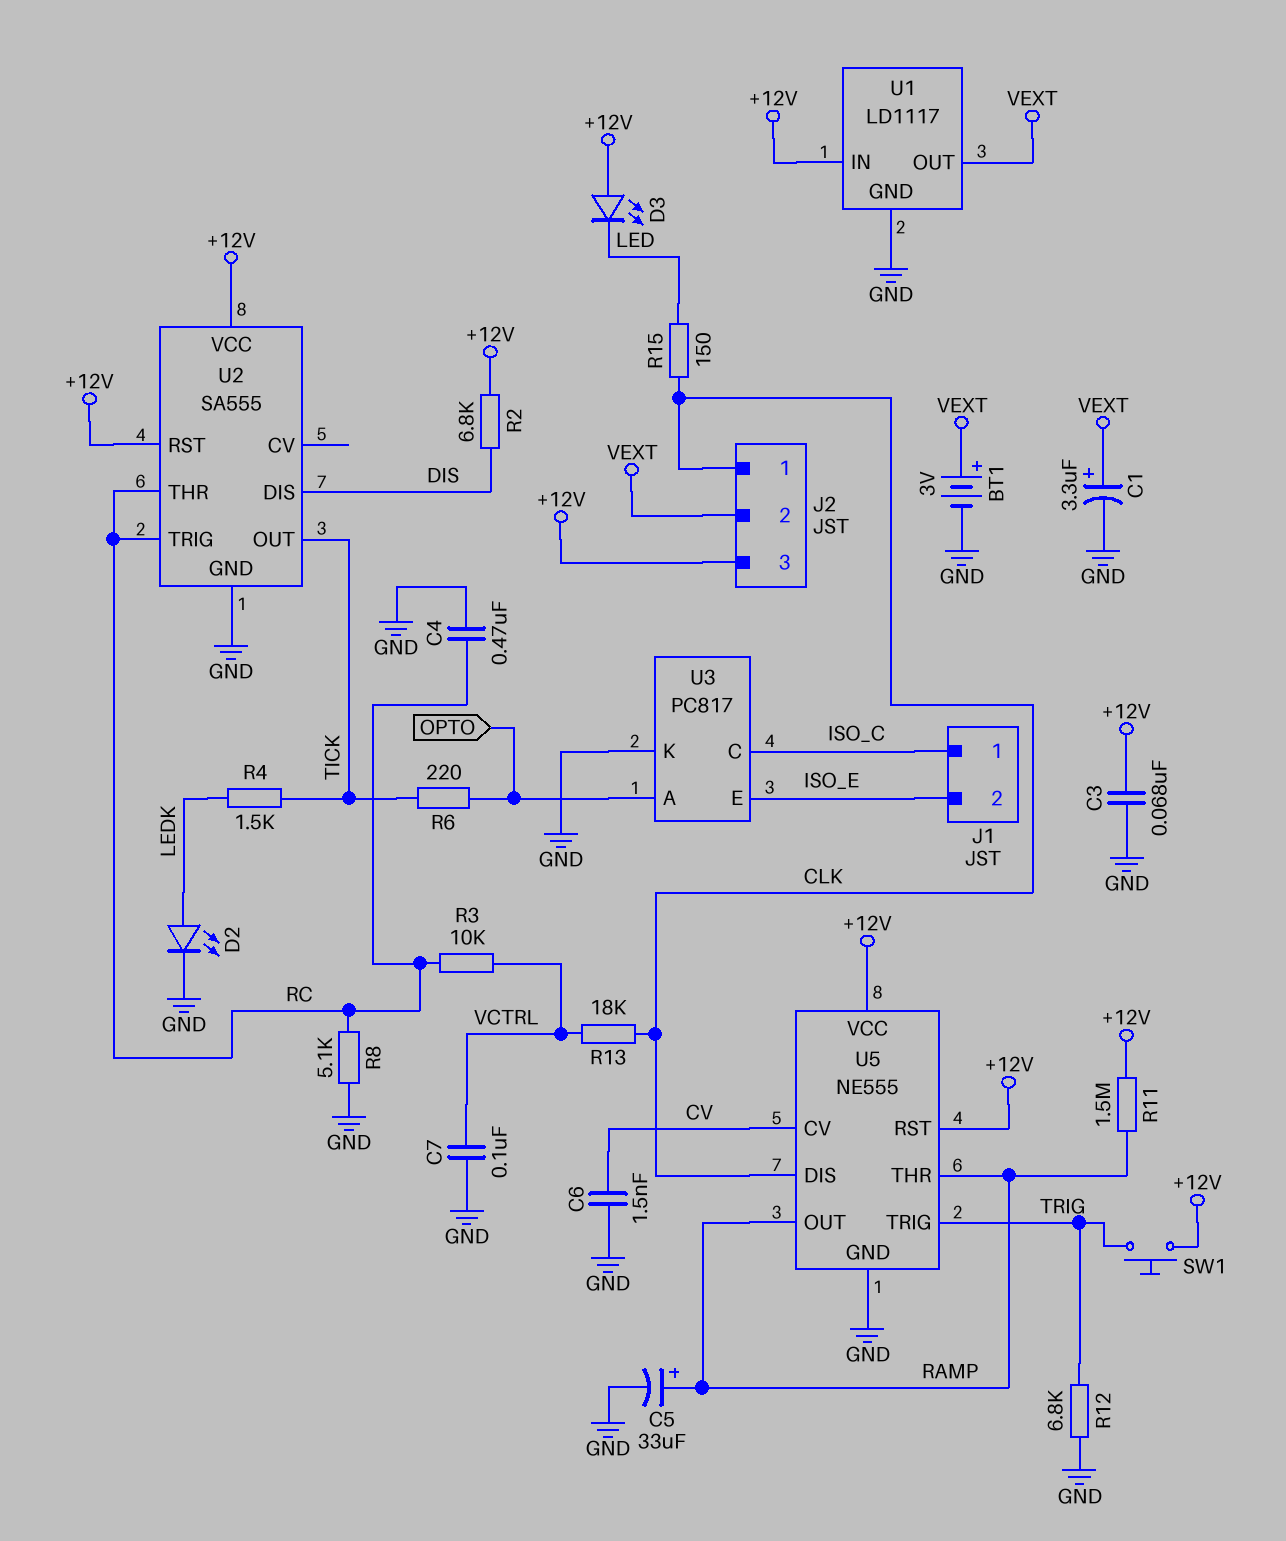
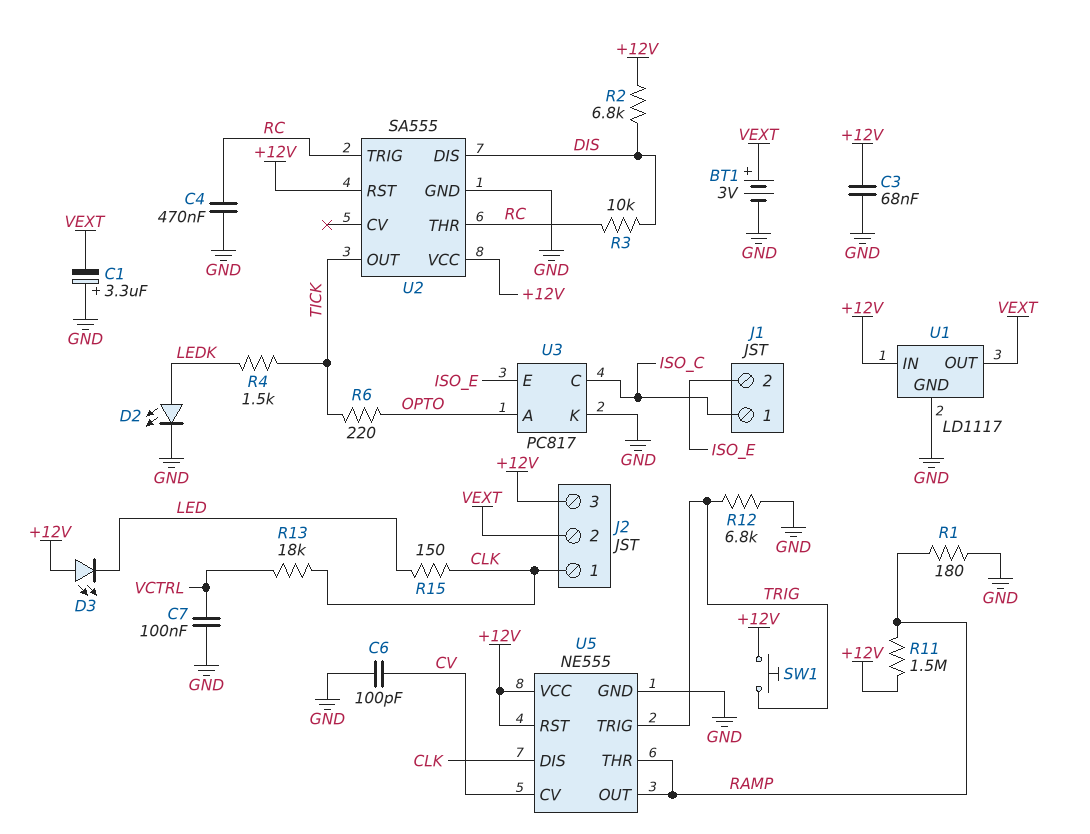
C1: 3.3uF (plus VEXT, minus GND) -> 3.3uF (plus GND, minus VEXT)
C5: 33uF (plus RAMP, minus GND) -> none
C6: 1.5nF (CV, GND) -> 100pF (CV, GND)
R1: none -> 180 (GND, RAMP)
R3: 10k (RC, VCTRL) -> 10k (DIS, RC)
R8: 5.1k (GND, RC) -> none

